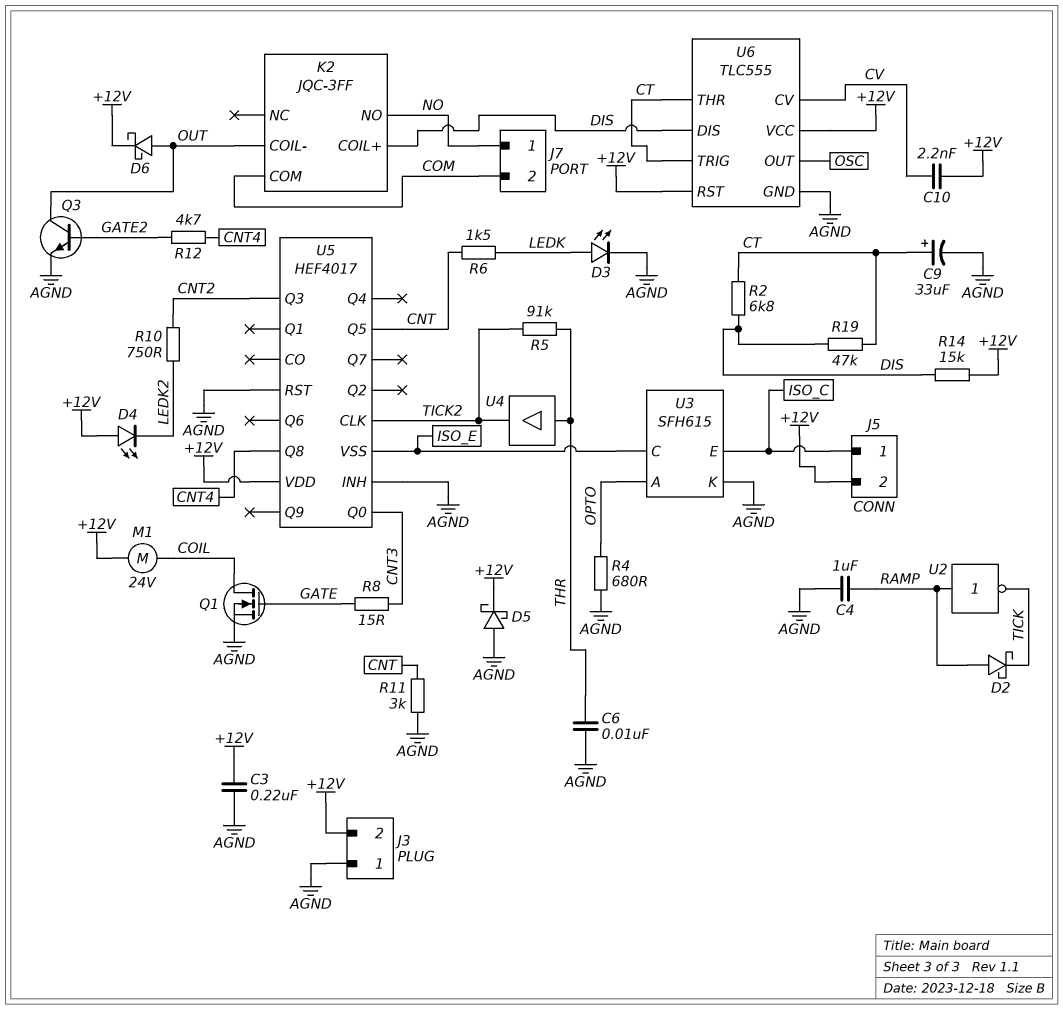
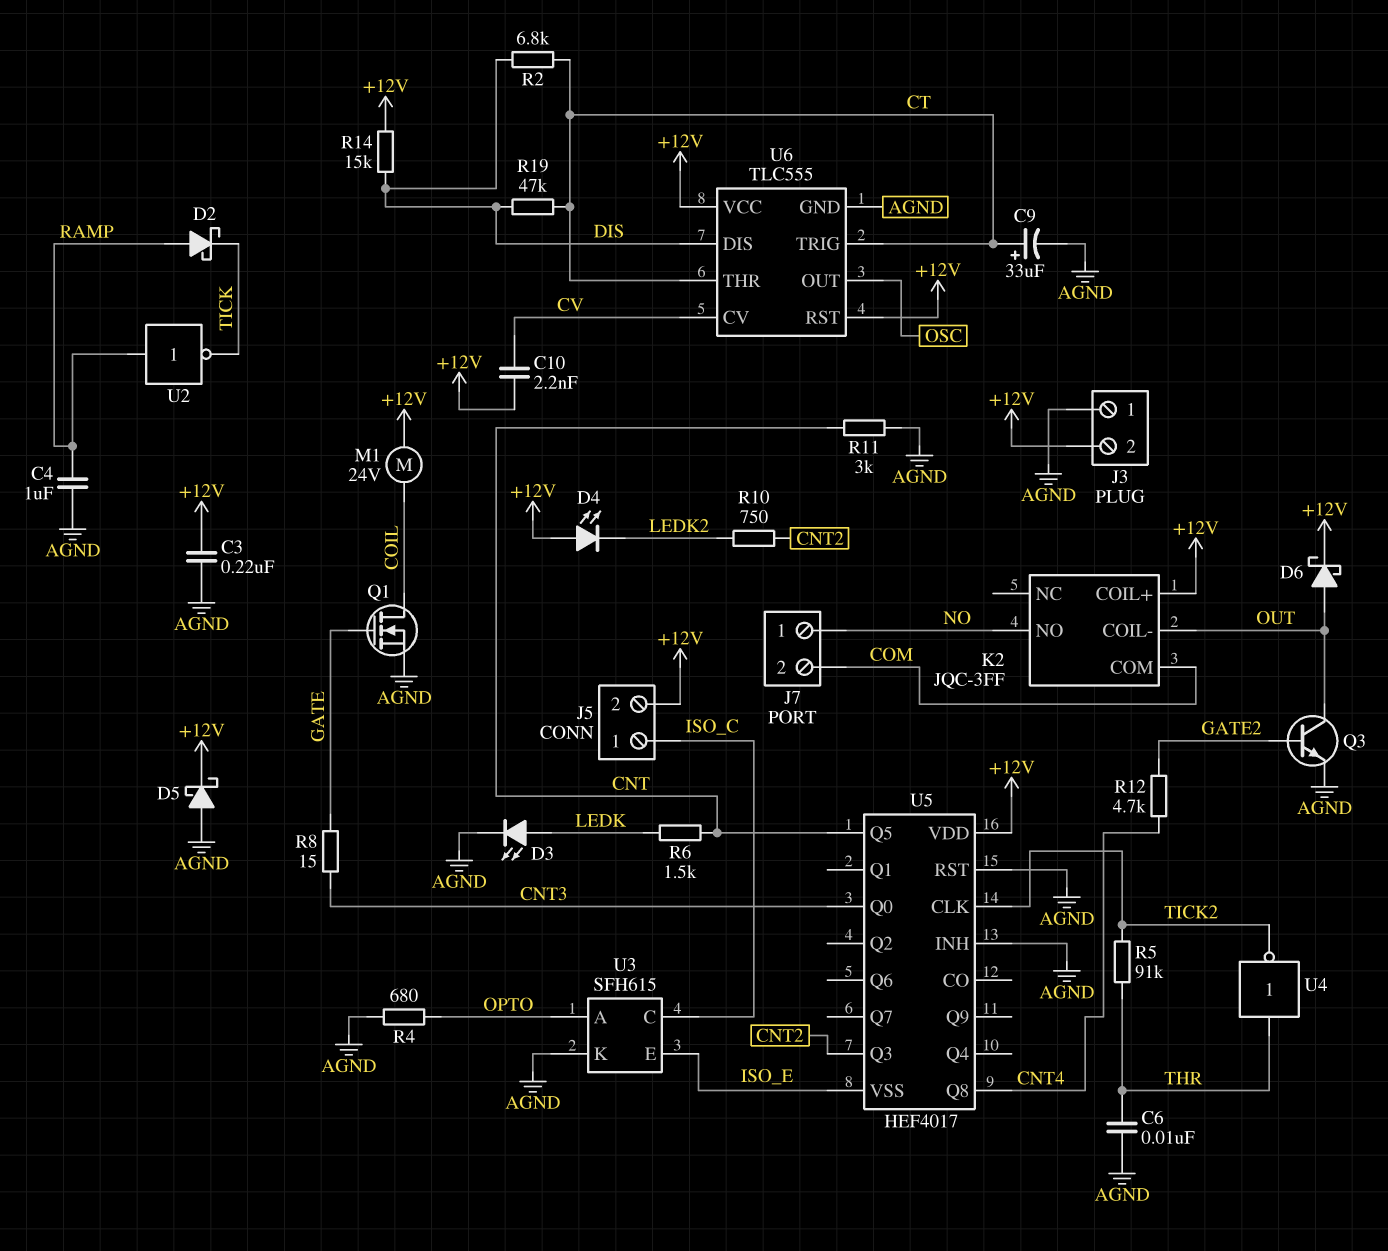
K2 pin COIL+: DIS -> +12V
U3 pin C: ISO_E -> ISO_C
U3 pin E: ISO_C -> ISO_E
U4: buffer (in THR, out TICK2) -> NOT (in THR, out TICK2)

